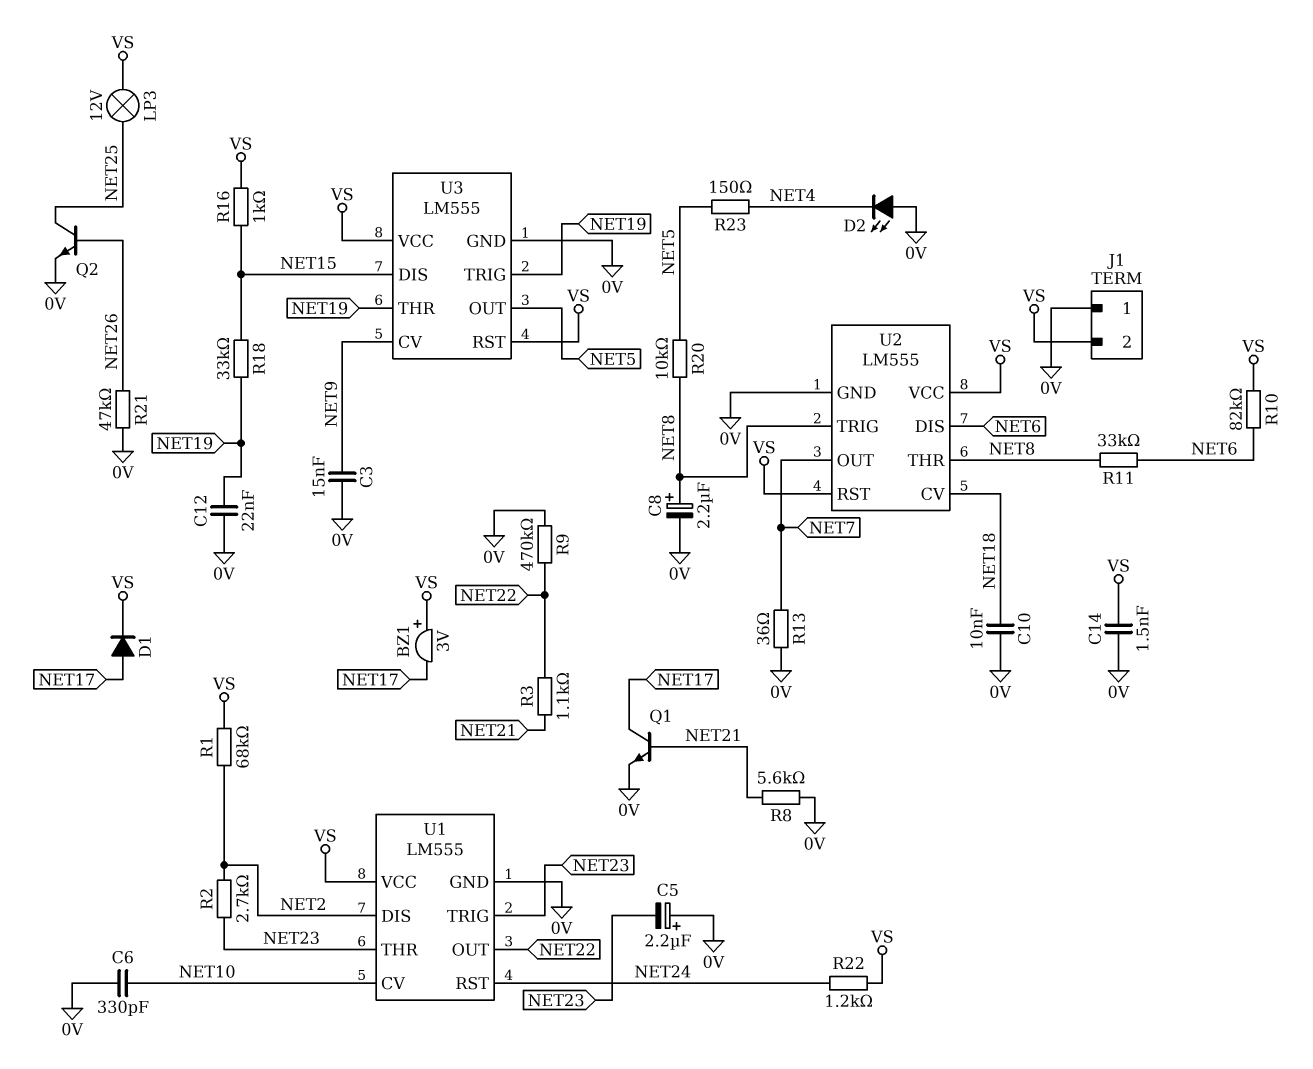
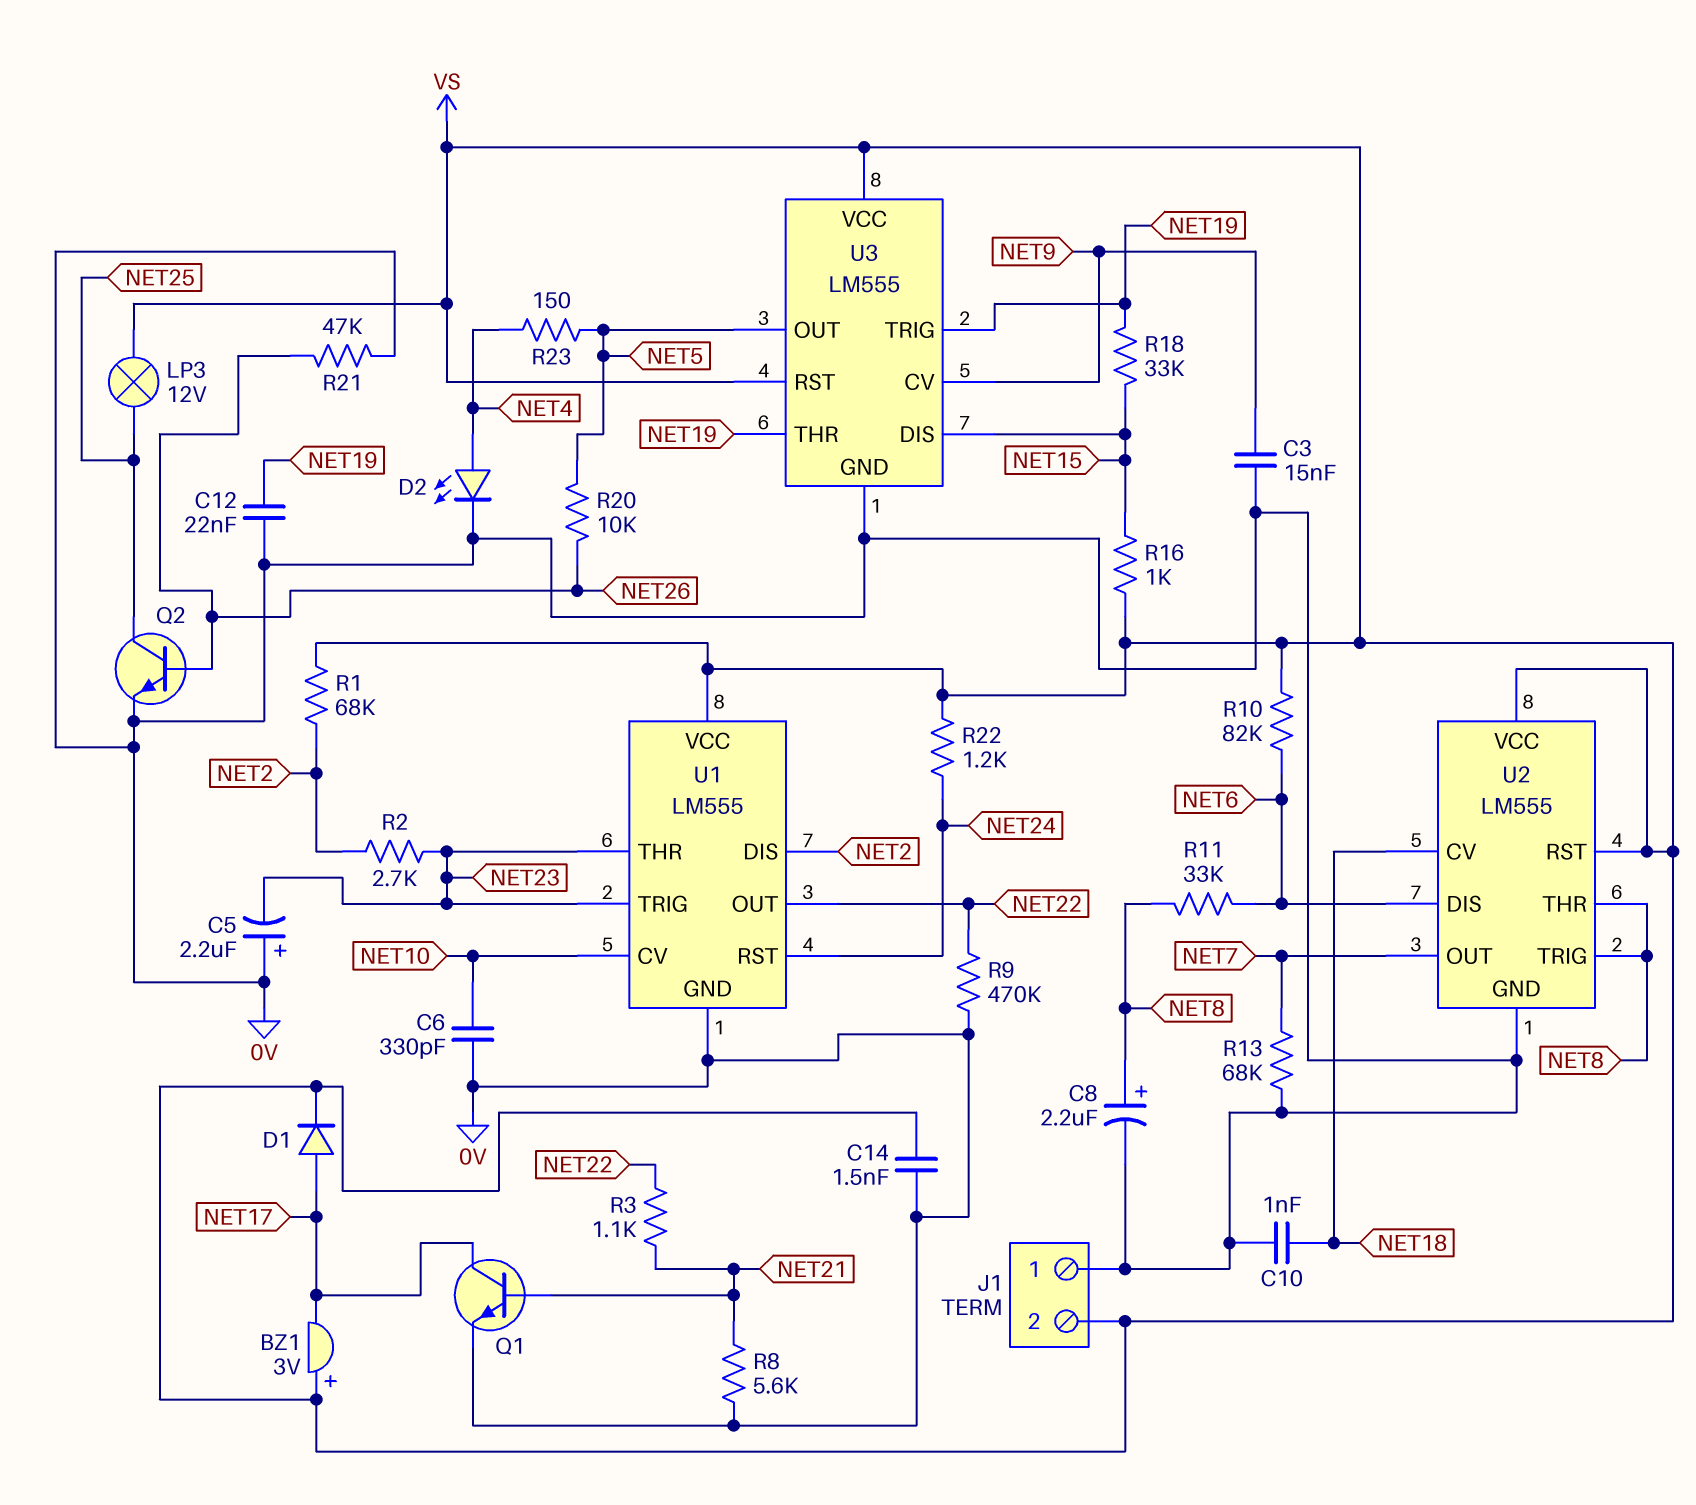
C10: 10nF (0V, NET18) -> 1nF (0V, NET18)
D2: LED (A 0V, K NET4) -> LED (A NET4, K 0V)
R13: 36 (0V, NET7) -> 68k (0V, NET7)
R20: 10k (NET5, NET8) -> 10k (NET5, NET26)

